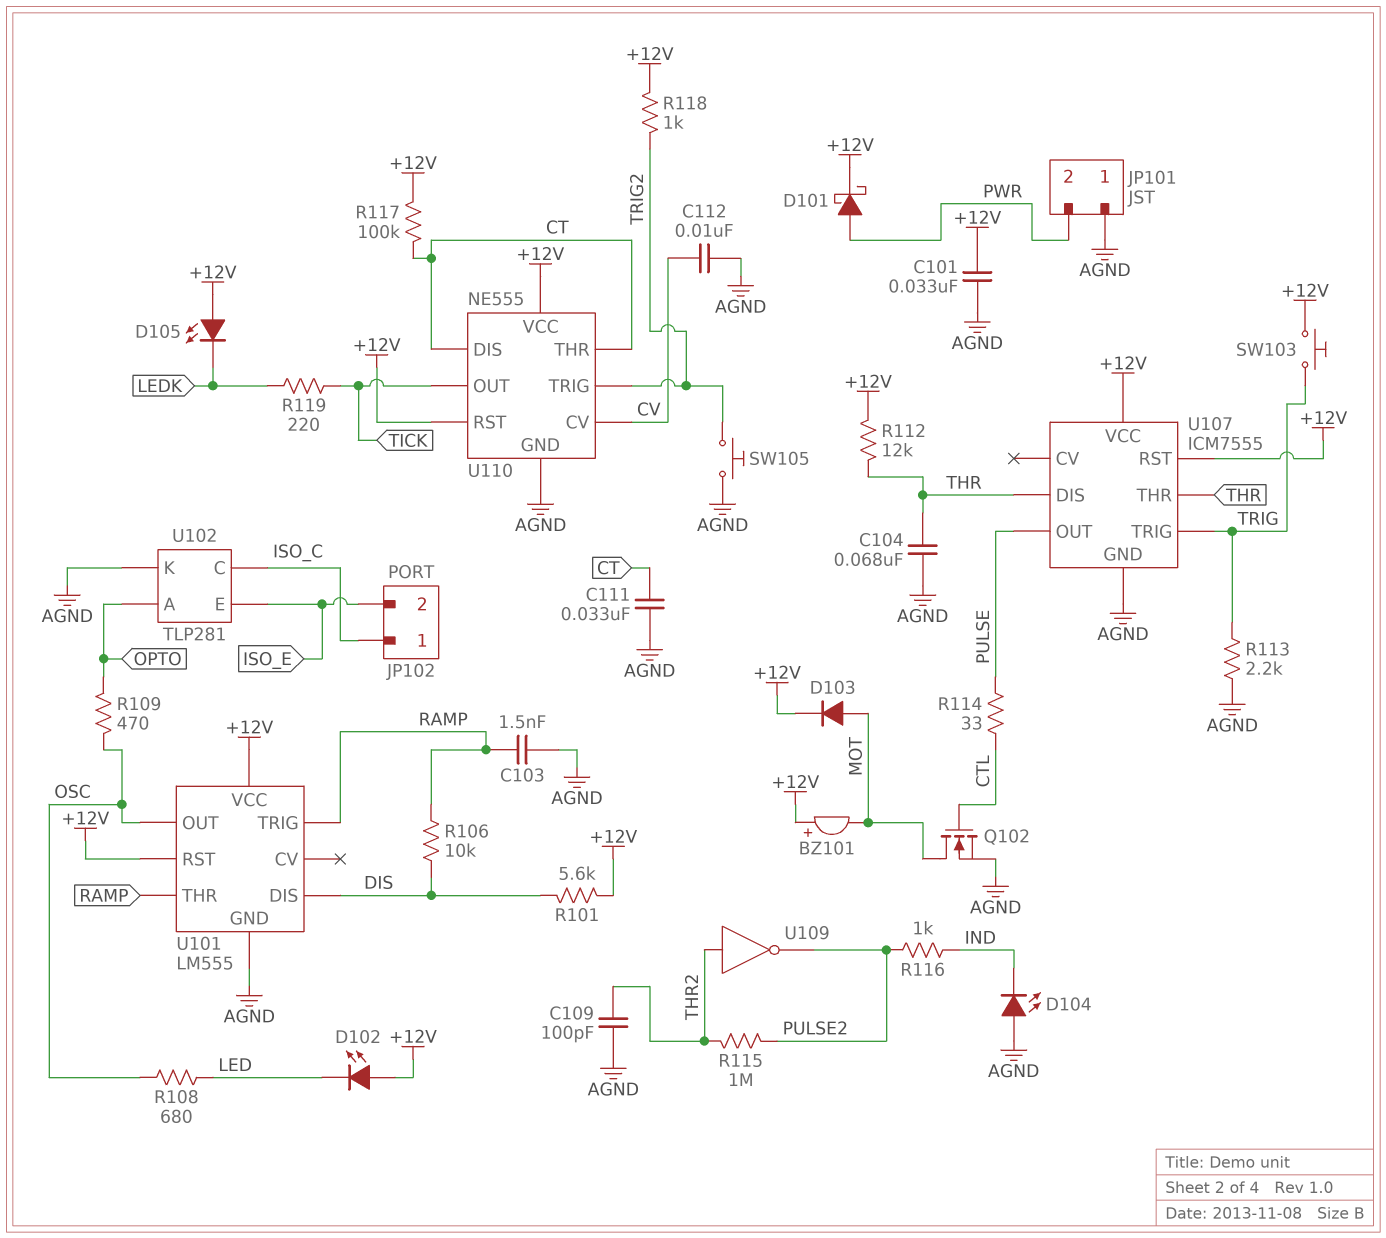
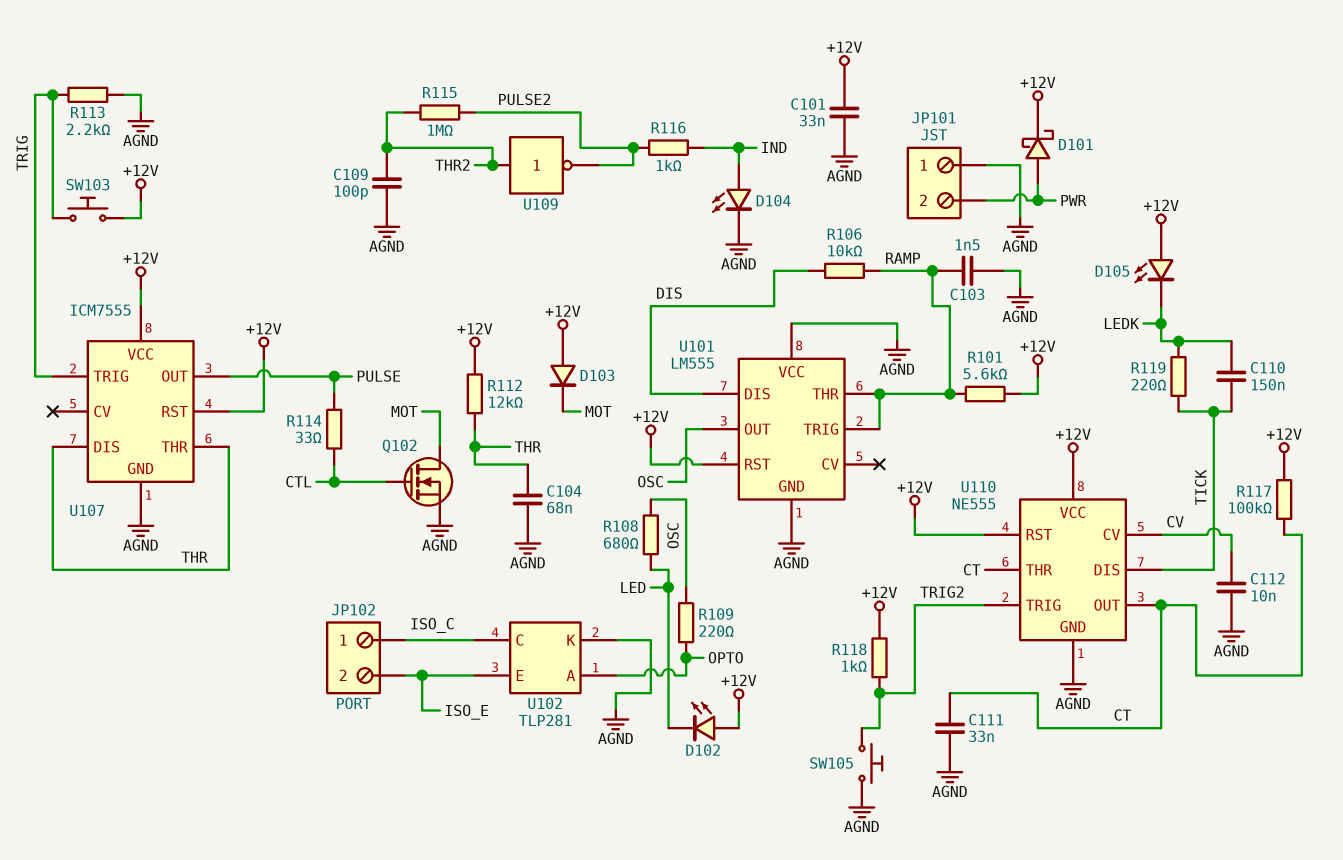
BZ101: buzzer (plus +12V, minus MOT) -> none
C110: none -> 150nF (LEDK, TICK)
D103: diode (A MOT, K +12V) -> diode (A +12V, K MOT)
D104: LED (A AGND, K IND) -> LED (A IND, K AGND)
R101: 5.6k (+12V, DIS) -> 5.6k (+12V, RAMP)
R109: 470 (OPTO, OSC) -> 220 (OPTO, OSC)
U101 pin VCC: +12V -> AGND
U110 pin DIS: CT -> TICK
U110 pin OUT: TICK -> CT

